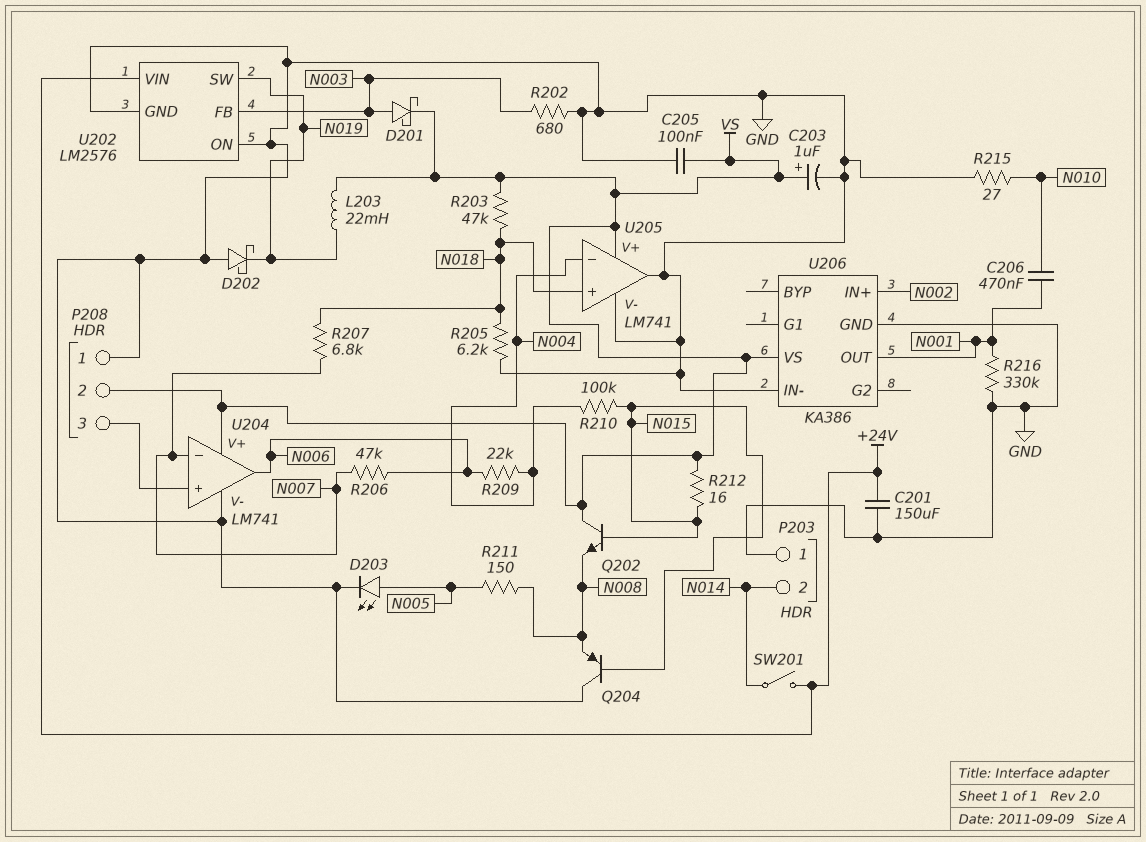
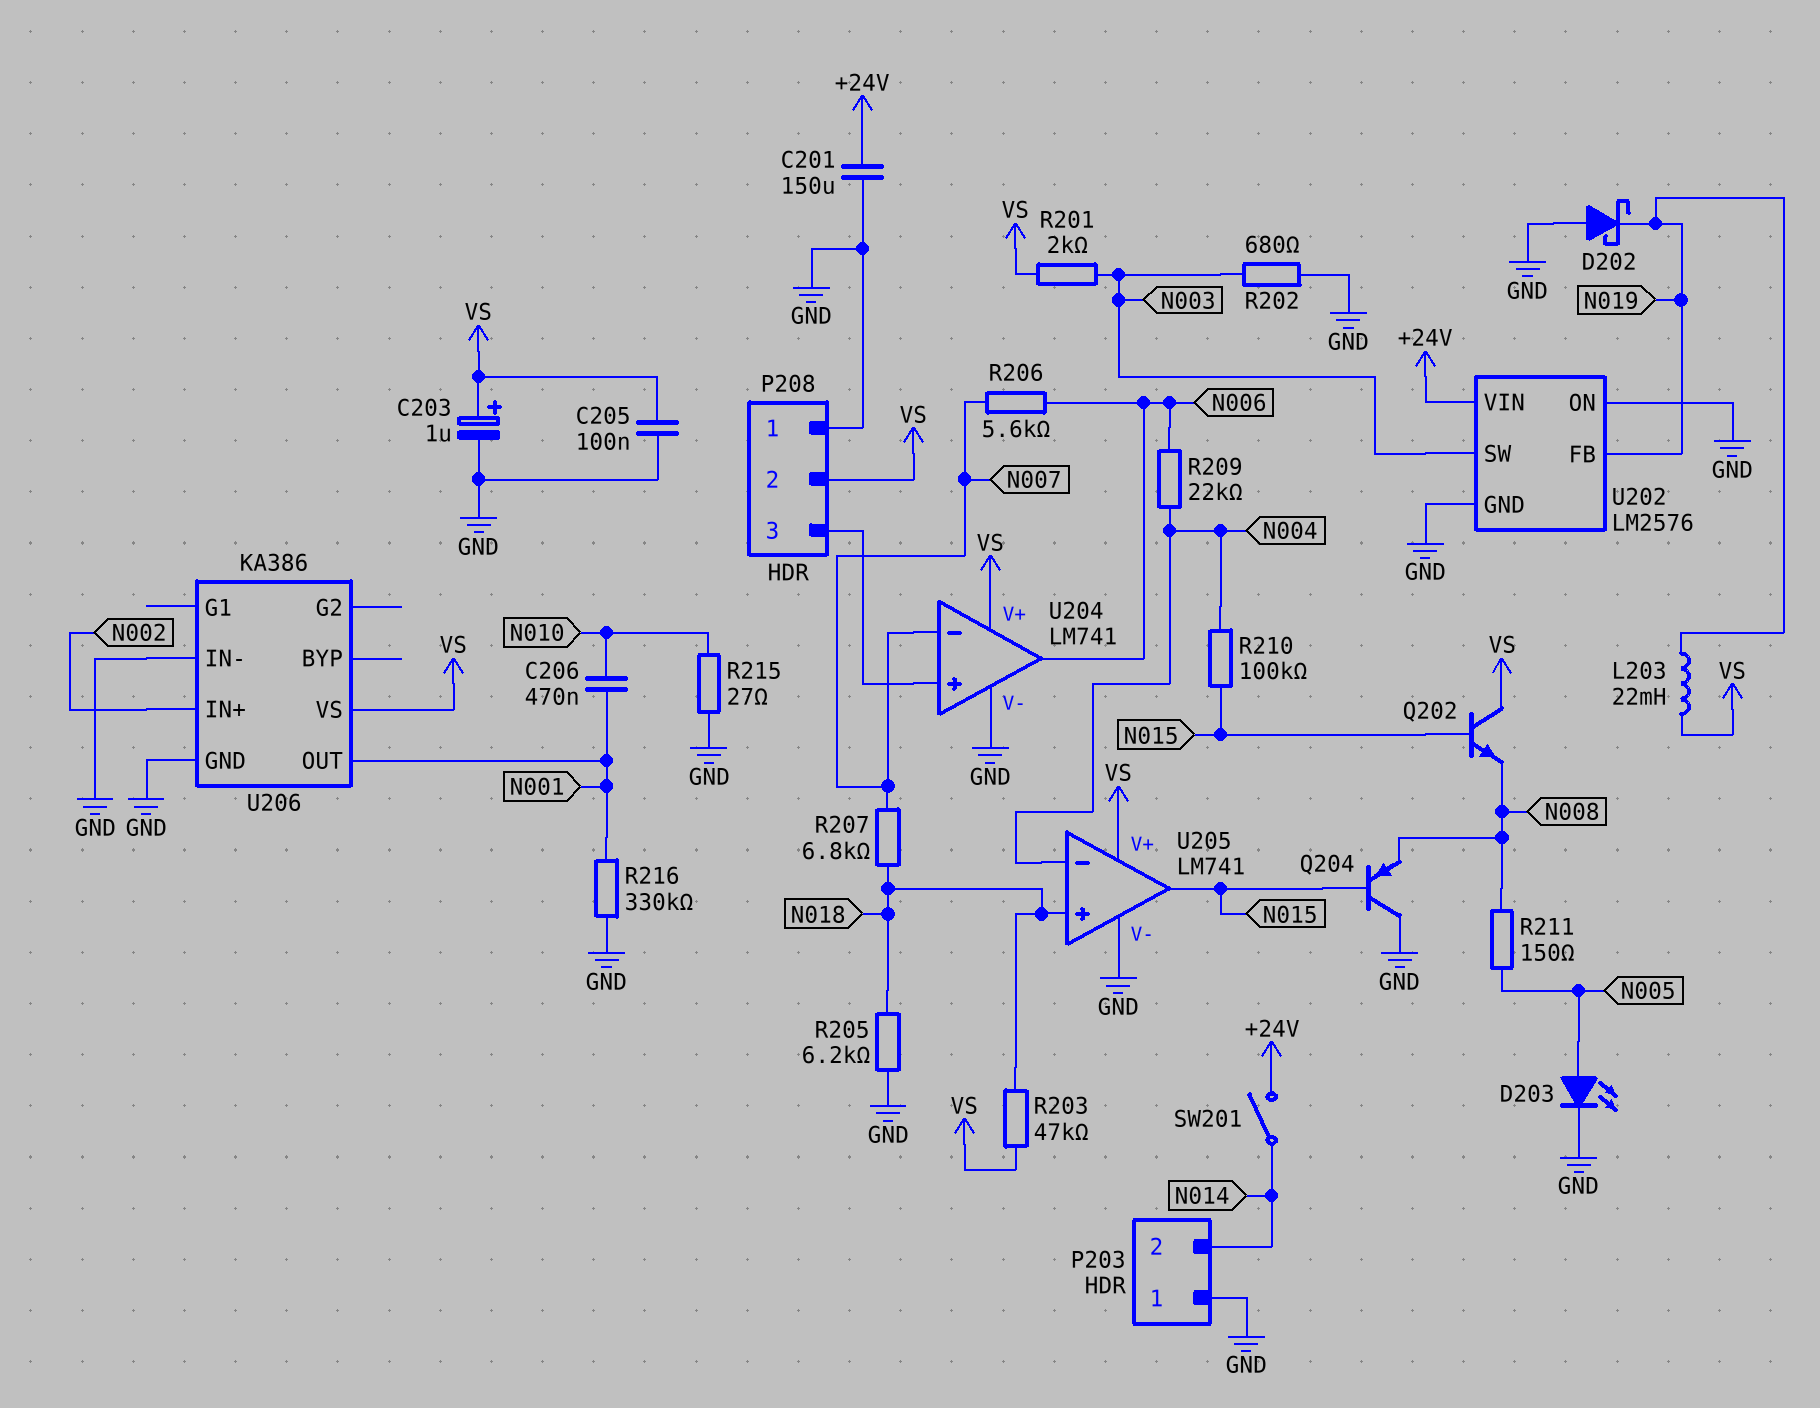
D201: schottky (A N003, K VS) -> none
R201: none -> 2k (N003, VS)
R206: 47k (N006, N007) -> 5.6k (N006, N007)
R212: 16 (N015, VS) -> none
U202 pin FB: N003 -> N019
U202 pin SW: N019 -> N003
U205 pin out: GND -> N015

